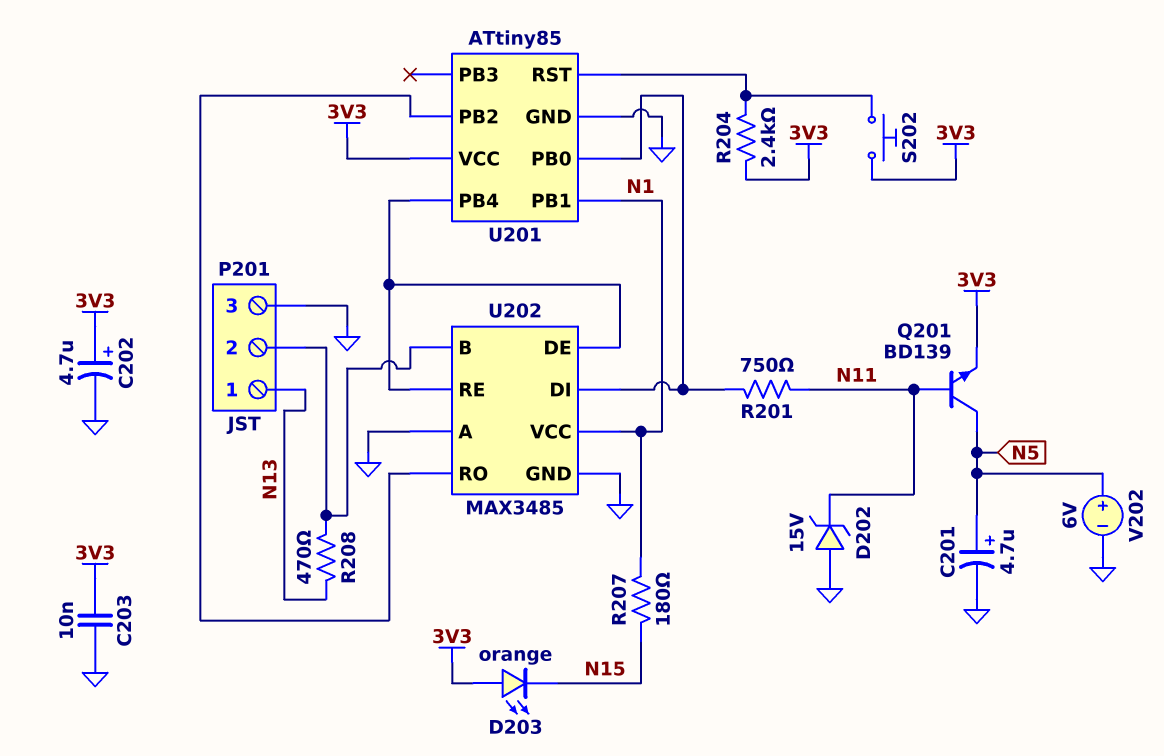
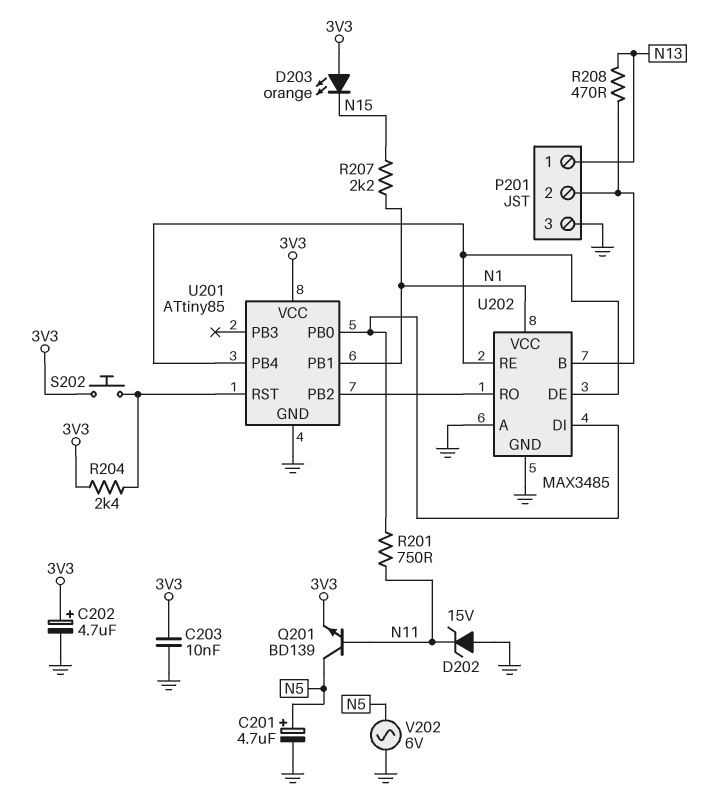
R207: 180 (N1, N15) -> 2.2k (N1, N15)
V202: 6V (plus N5, minus GND) -> AC 6V (GND, N5)

